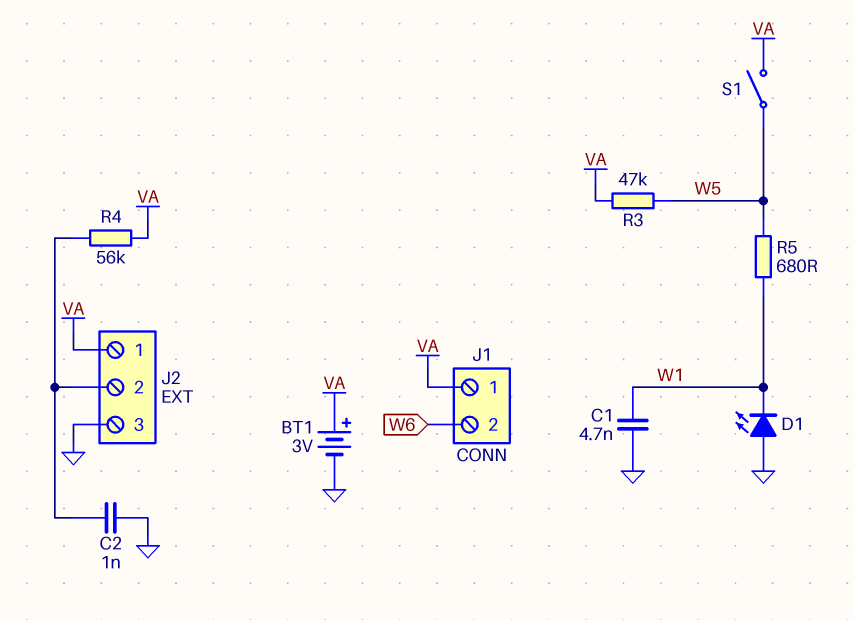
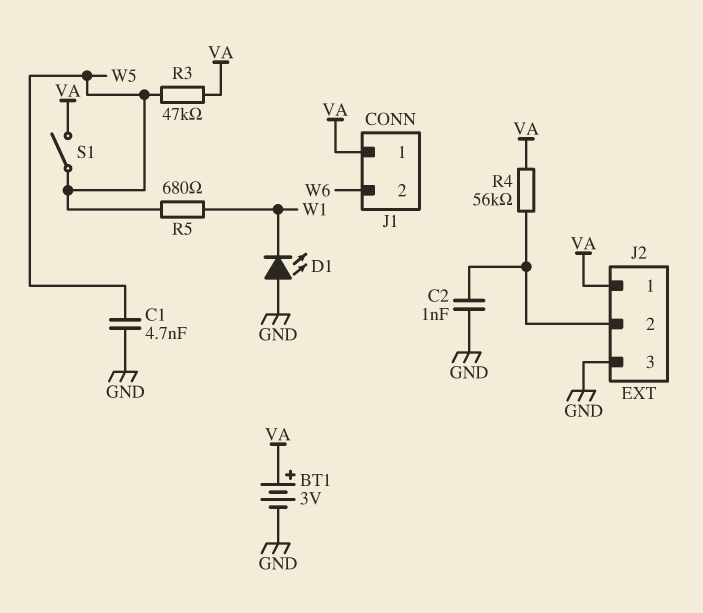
C1: 4.7nF (GND, W1) -> 4.7nF (GND, W5)

